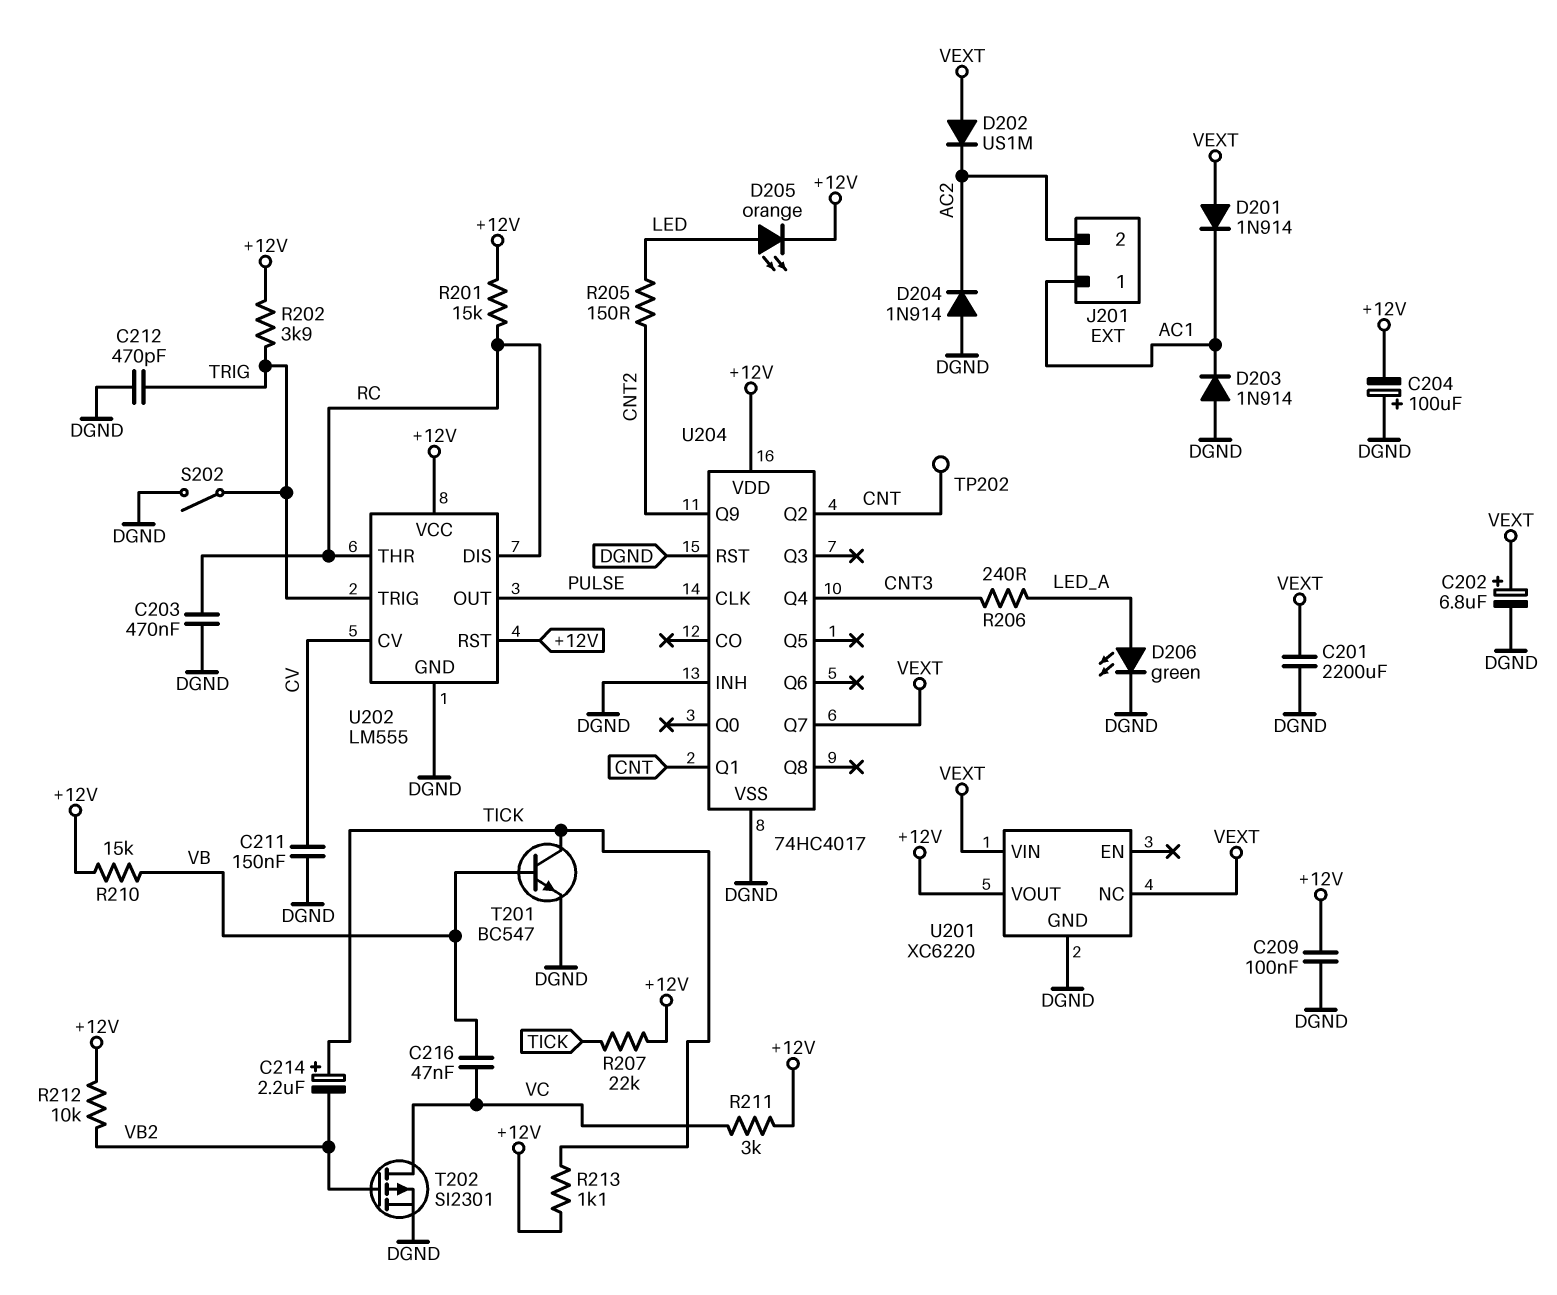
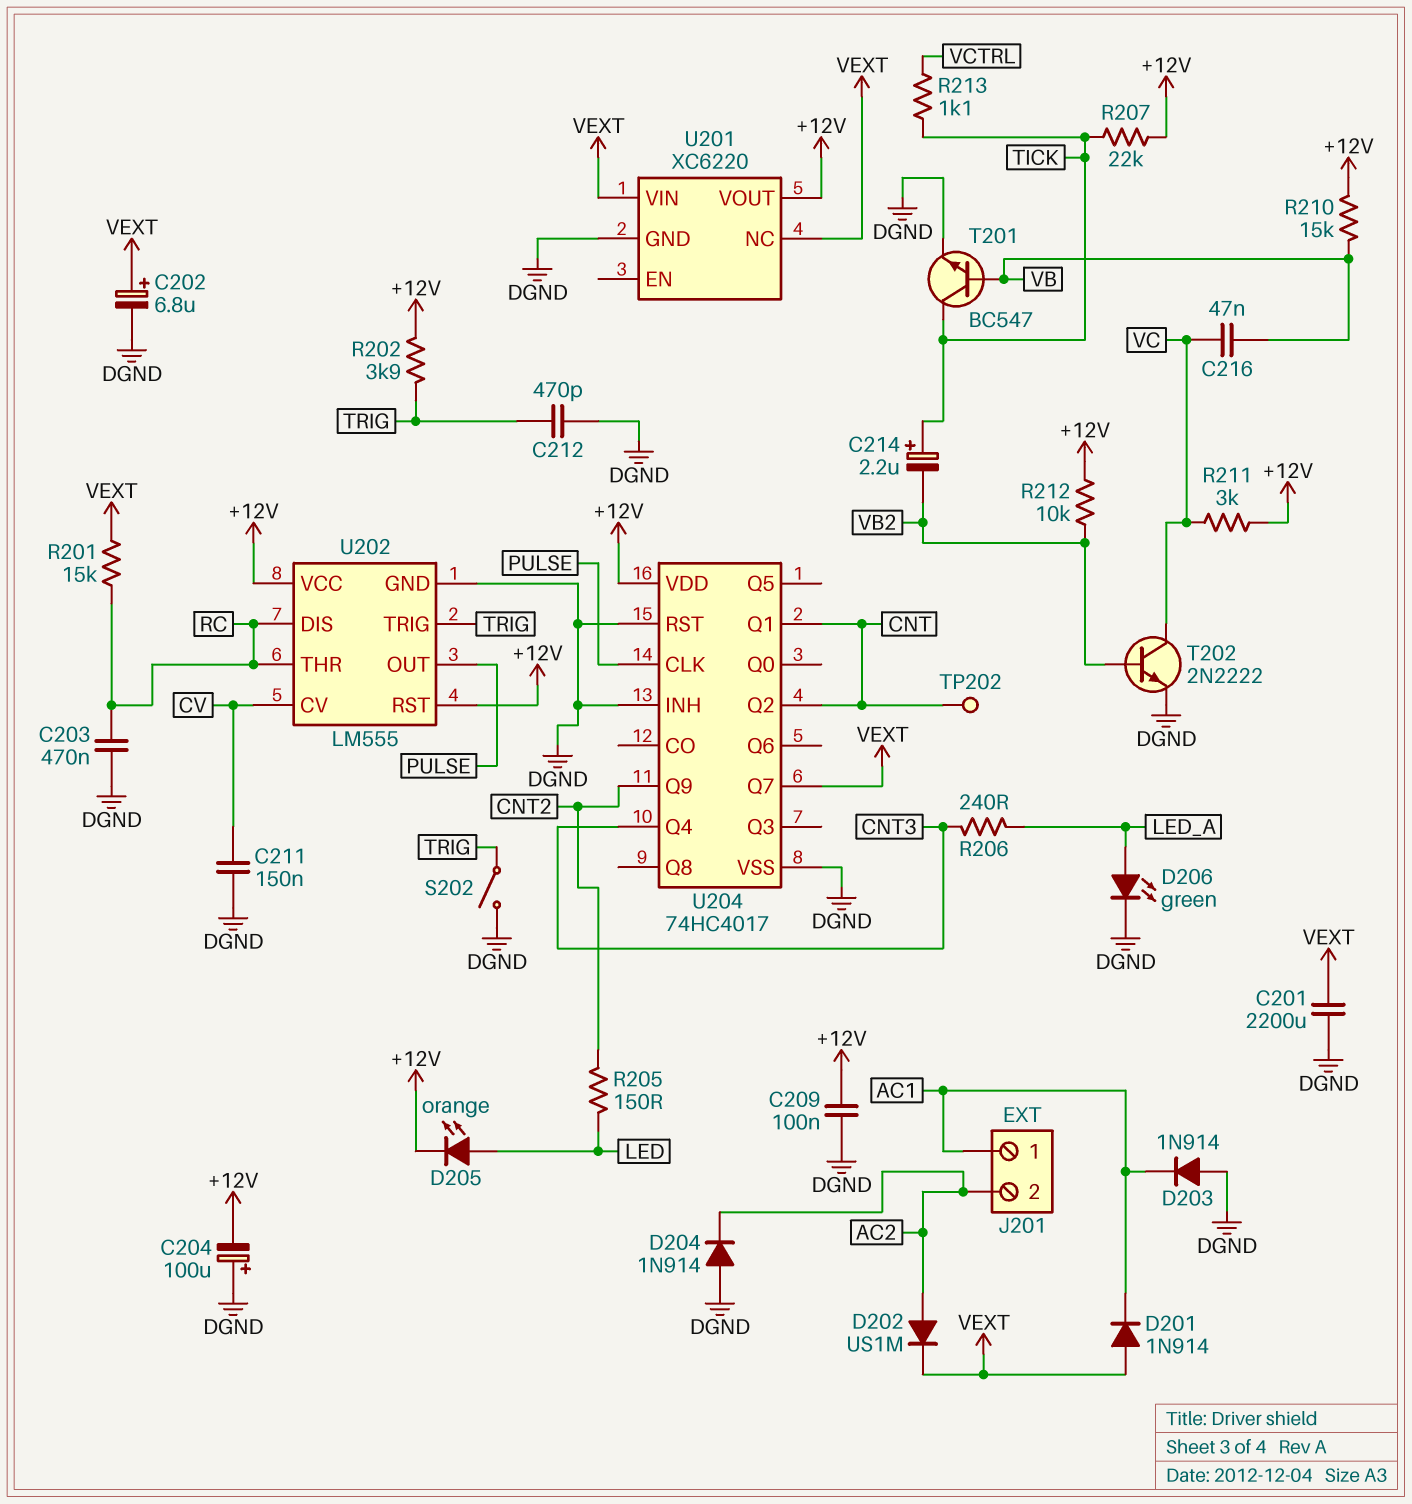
D202: diode US1M (A VEXT, K AC2) -> diode US1M (A AC2, K VEXT)
R201: 15k (+12V, RC) -> 15k (RC, VEXT)
R213: 1.1k (+12V, TICK) -> 1.1k (TICK, VCTRL)
T202: PMOS SI2301 (G VB2, D VC, S DGND) -> NPN 2N2222 (B VB2, C VC, E DGND)

